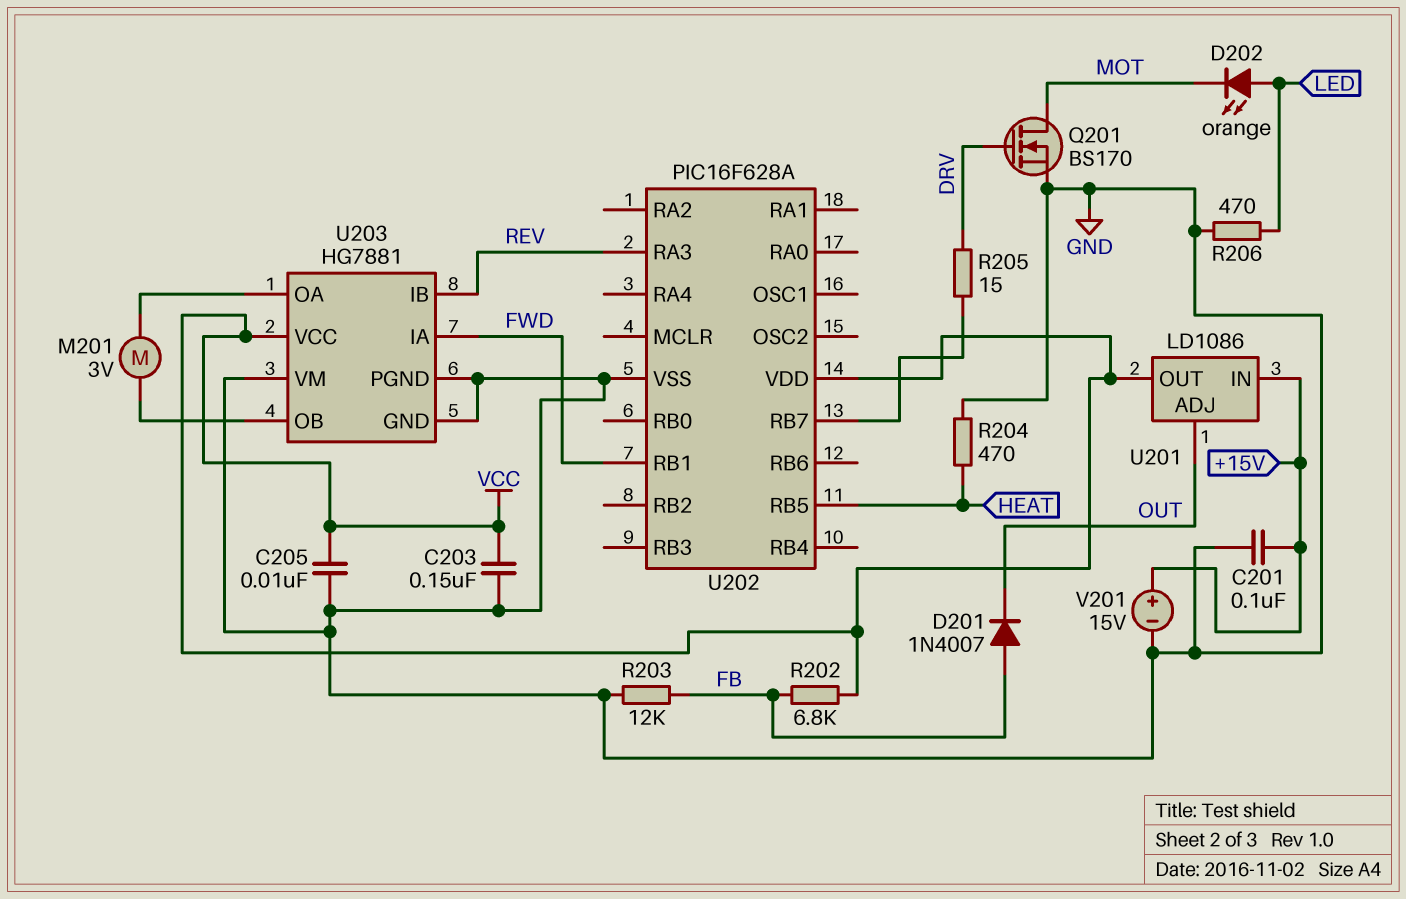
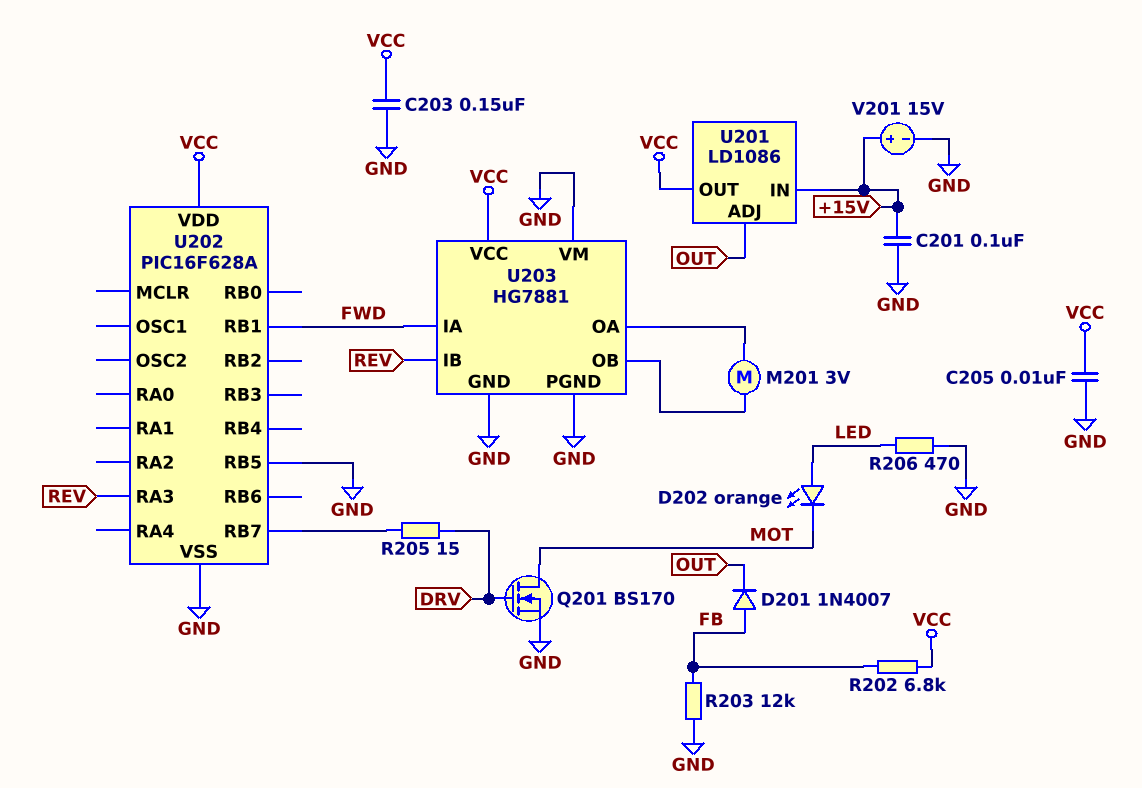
R204: 470 (GND, HEAT) -> none
U202 pin RB5: HEAT -> GND

